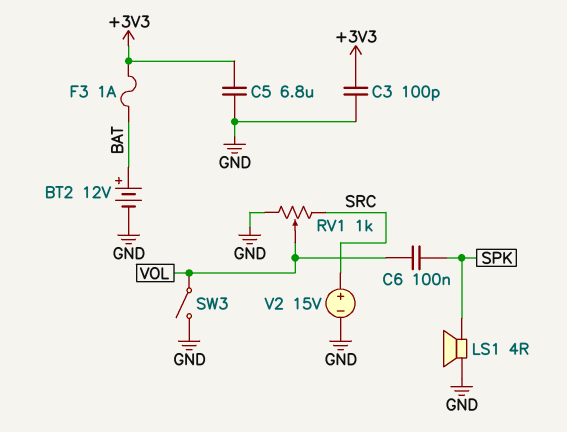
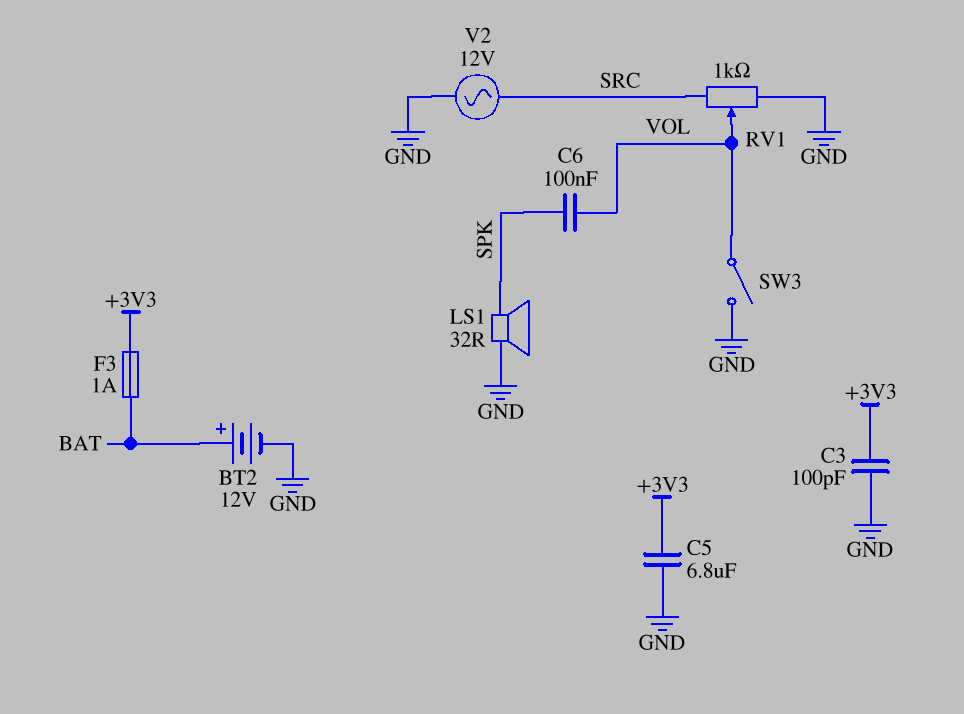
LS1: speaker 4R (GND, SPK) -> speaker 32R (GND, SPK)
V2: 15V (plus SRC, minus GND) -> AC 12V (GND, SRC)

